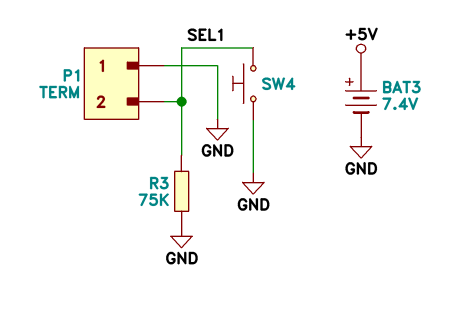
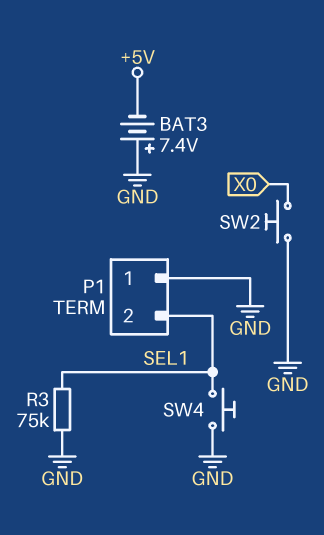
BAT3: 7.4V (plus +5V, minus GND) -> 7.4V (plus GND, minus +5V)
SW2: none -> button (GND, X0)

